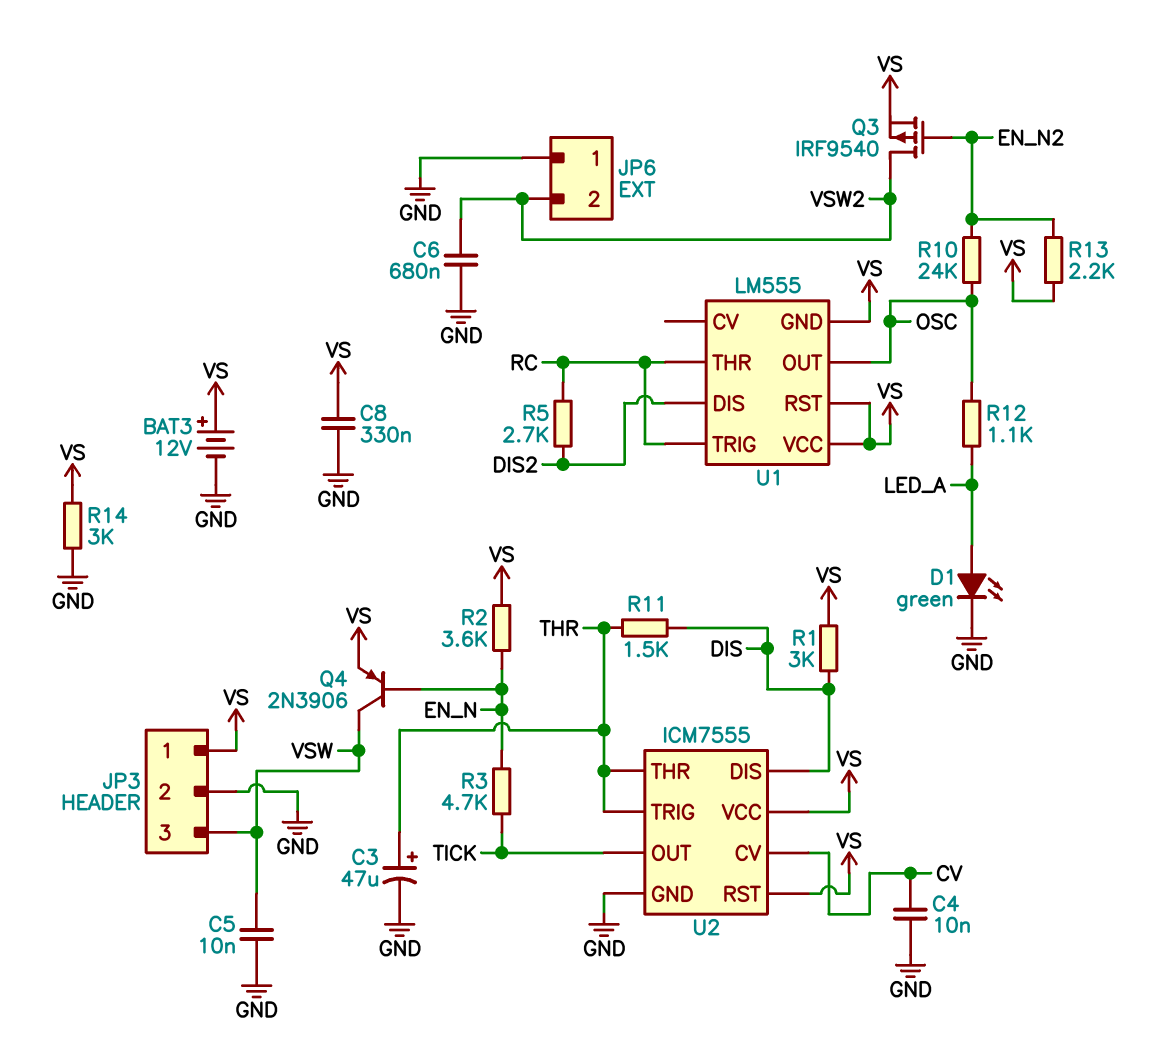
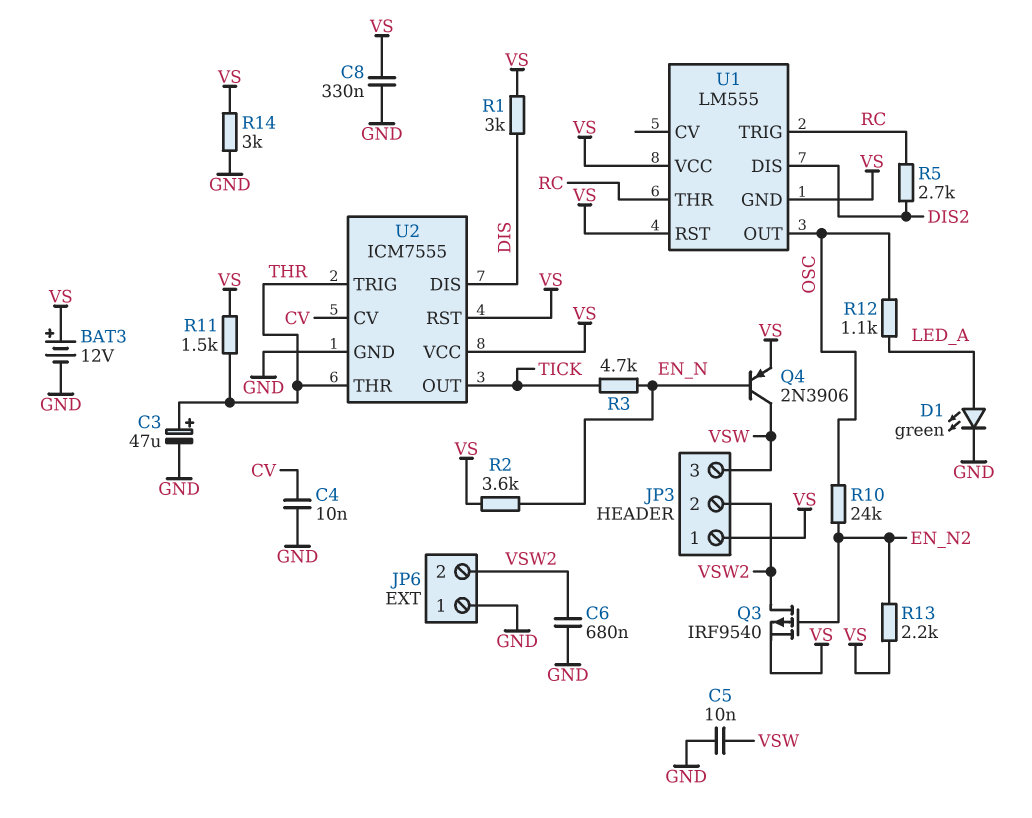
JP3 pin 2: GND -> VSW2
R11: 1.5k (DIS, THR) -> 1.5k (THR, VS)

